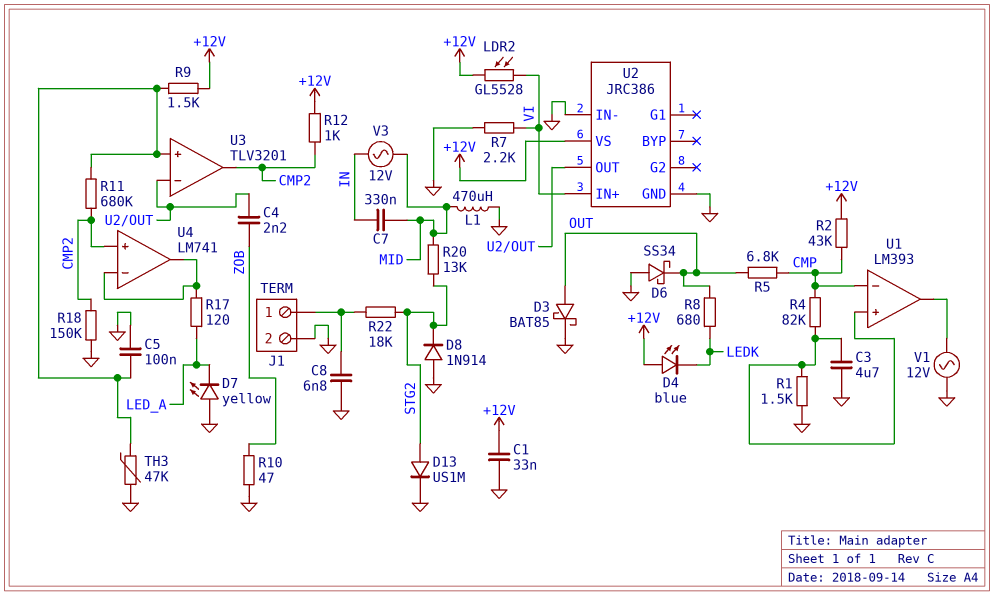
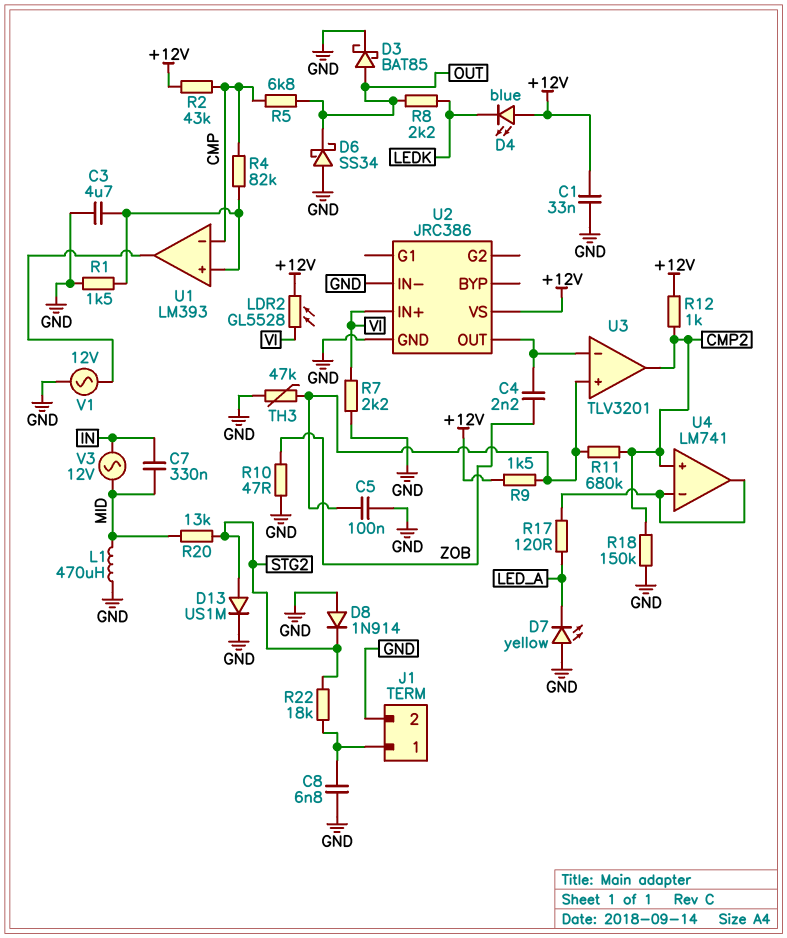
R8: 680 (LEDK, OUT) -> 2.2k (LEDK, OUT)

